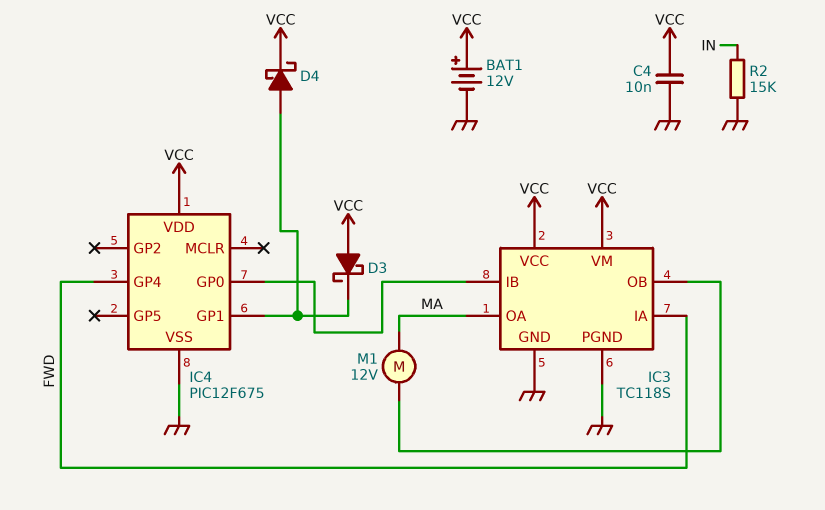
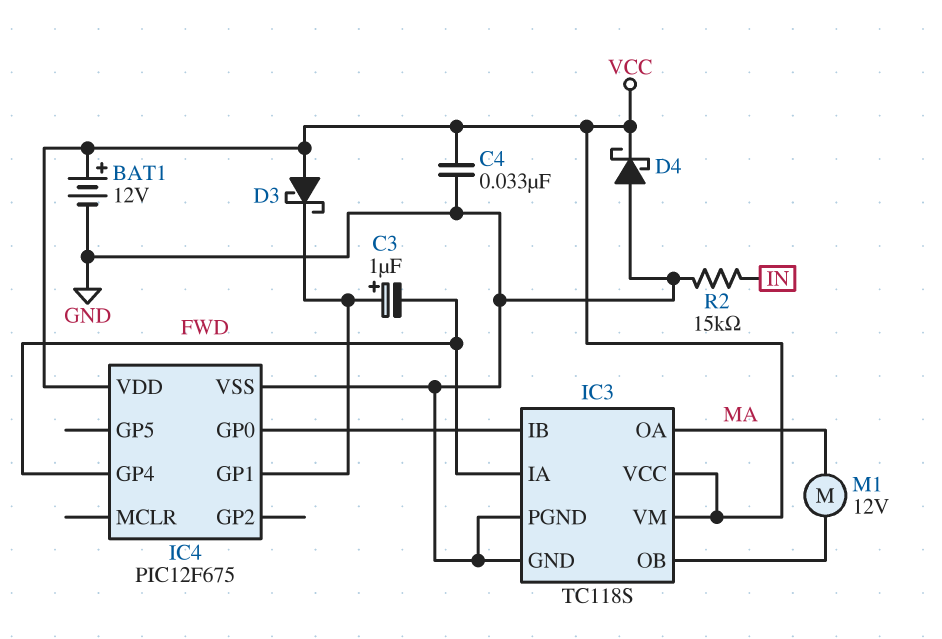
C3: none -> 1uF (plus IC4/GP1, minus FWD)
C4: 10nF (GND, VCC) -> 33nF (GND, VCC)
D4: schottky (A IC4/GP1, K VCC) -> schottky (A GND, K VCC)

